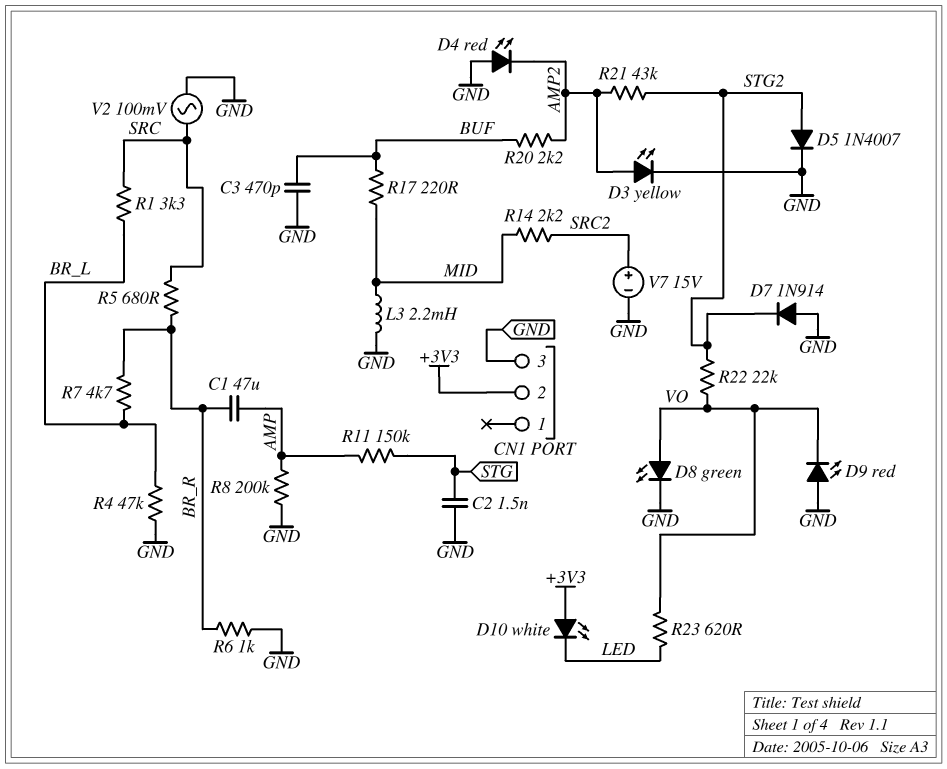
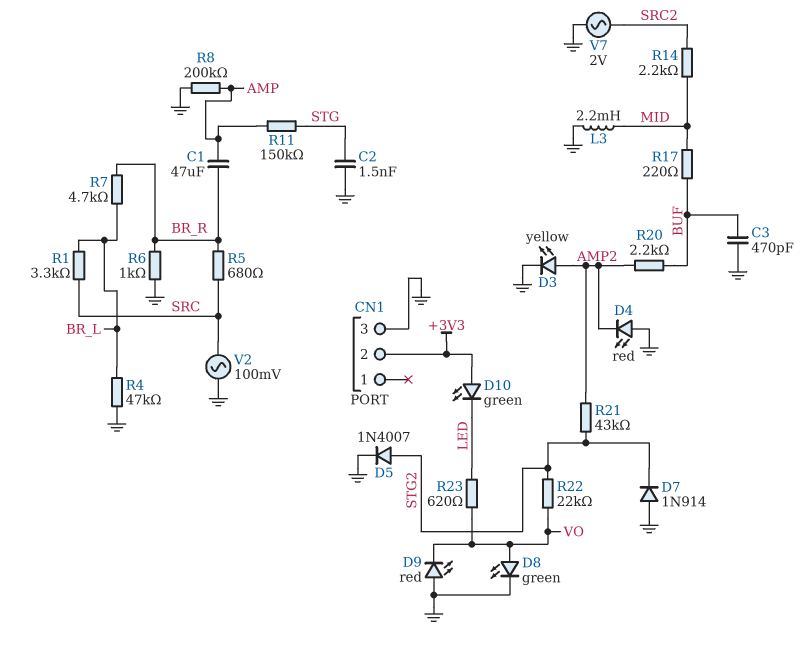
D10: LED white (A +3V3, K LED) -> LED green (A +3V3, K LED)
V7: 15V (plus SRC2, minus GND) -> AC 2V (GND, SRC2)

